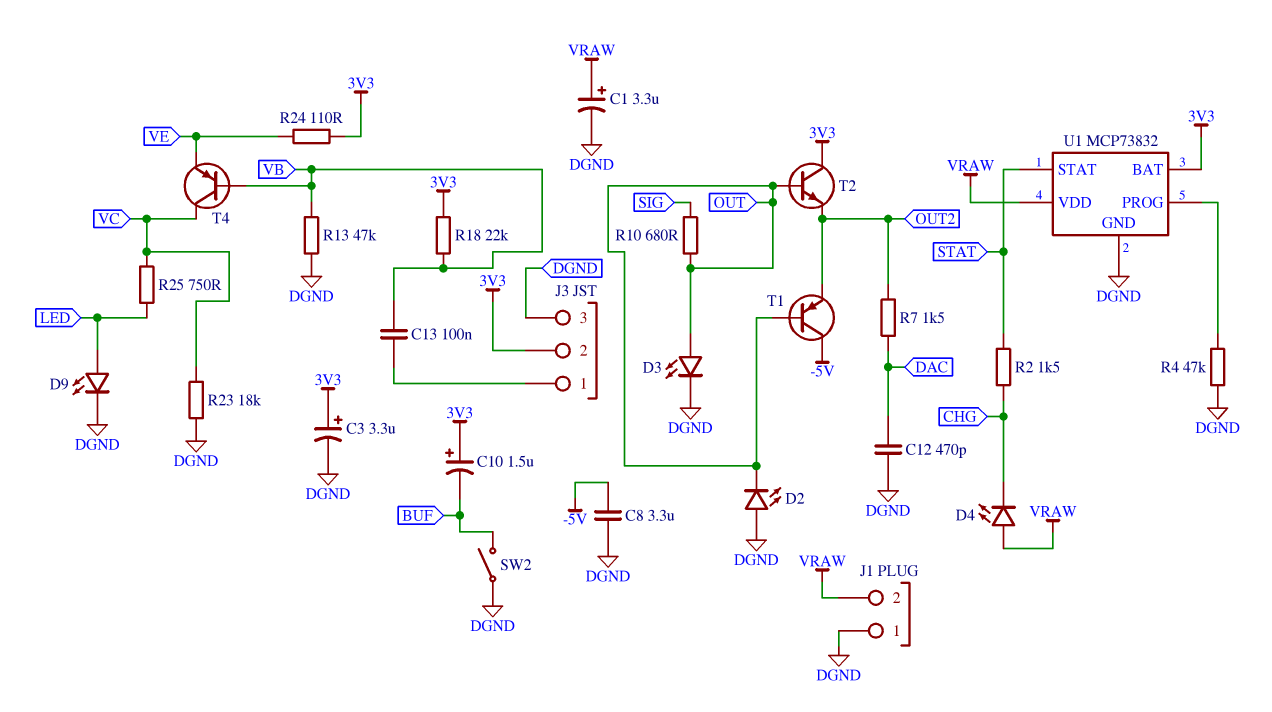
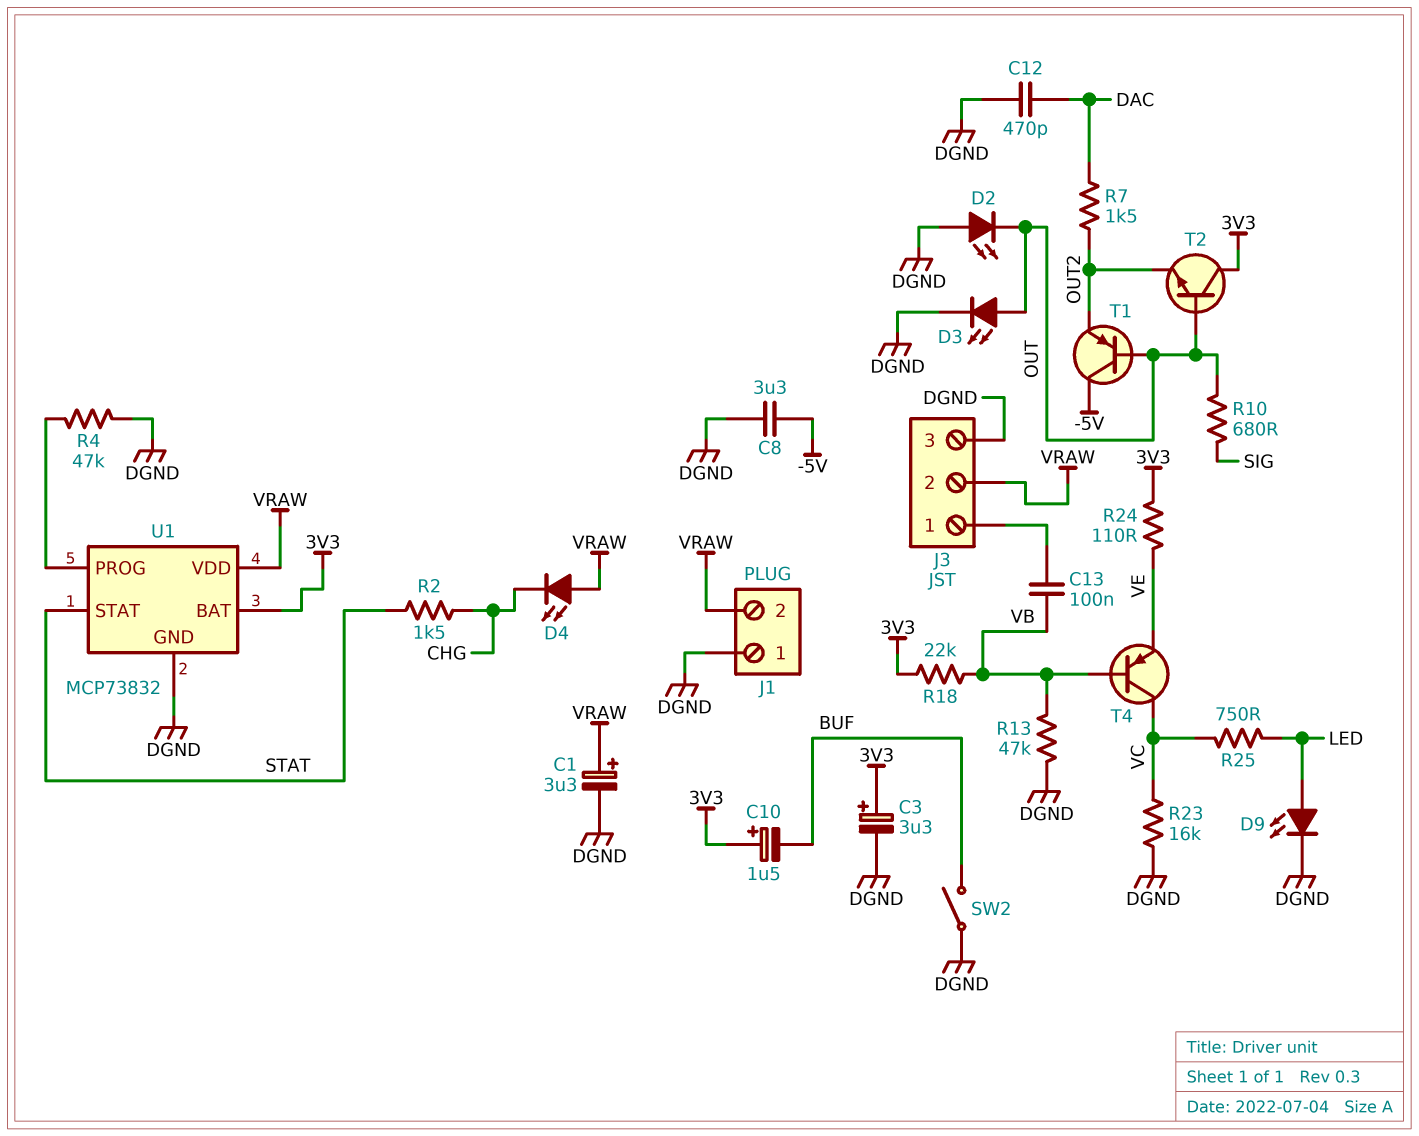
J3 pin 2: 3V3 -> VRAW
R23: 18k (DGND, VC) -> 16k (DGND, VC)

